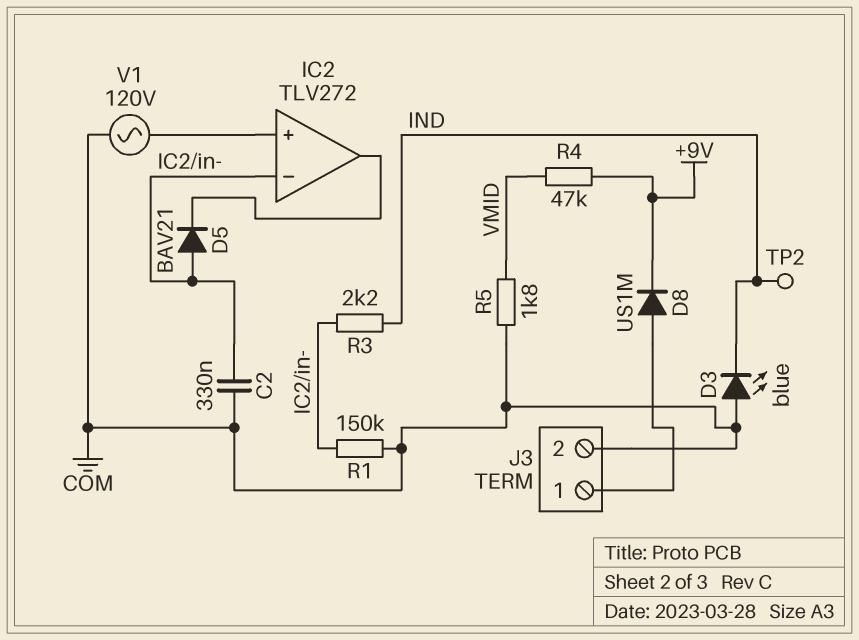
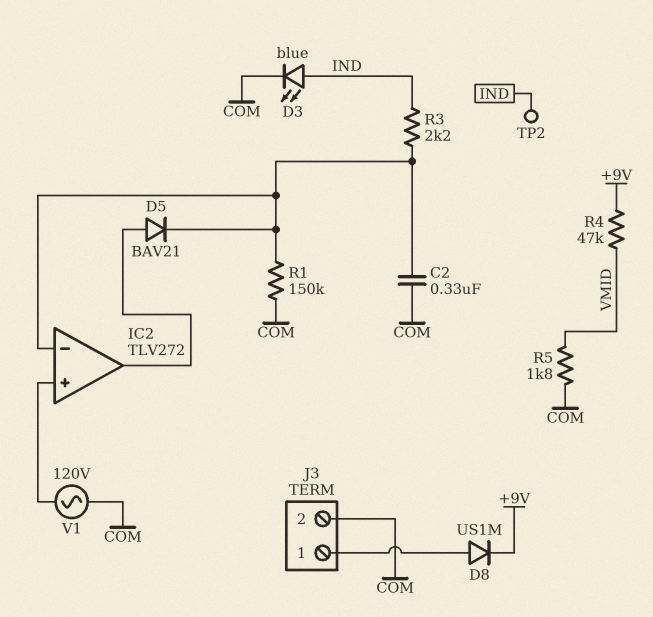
D3: LED blue (A COM, K IND) -> LED blue (A IND, K COM)
D5: diode BAV21 (A IC2/in-, K IC2/out) -> diode BAV21 (A IC2/out, K IC2/in-)

